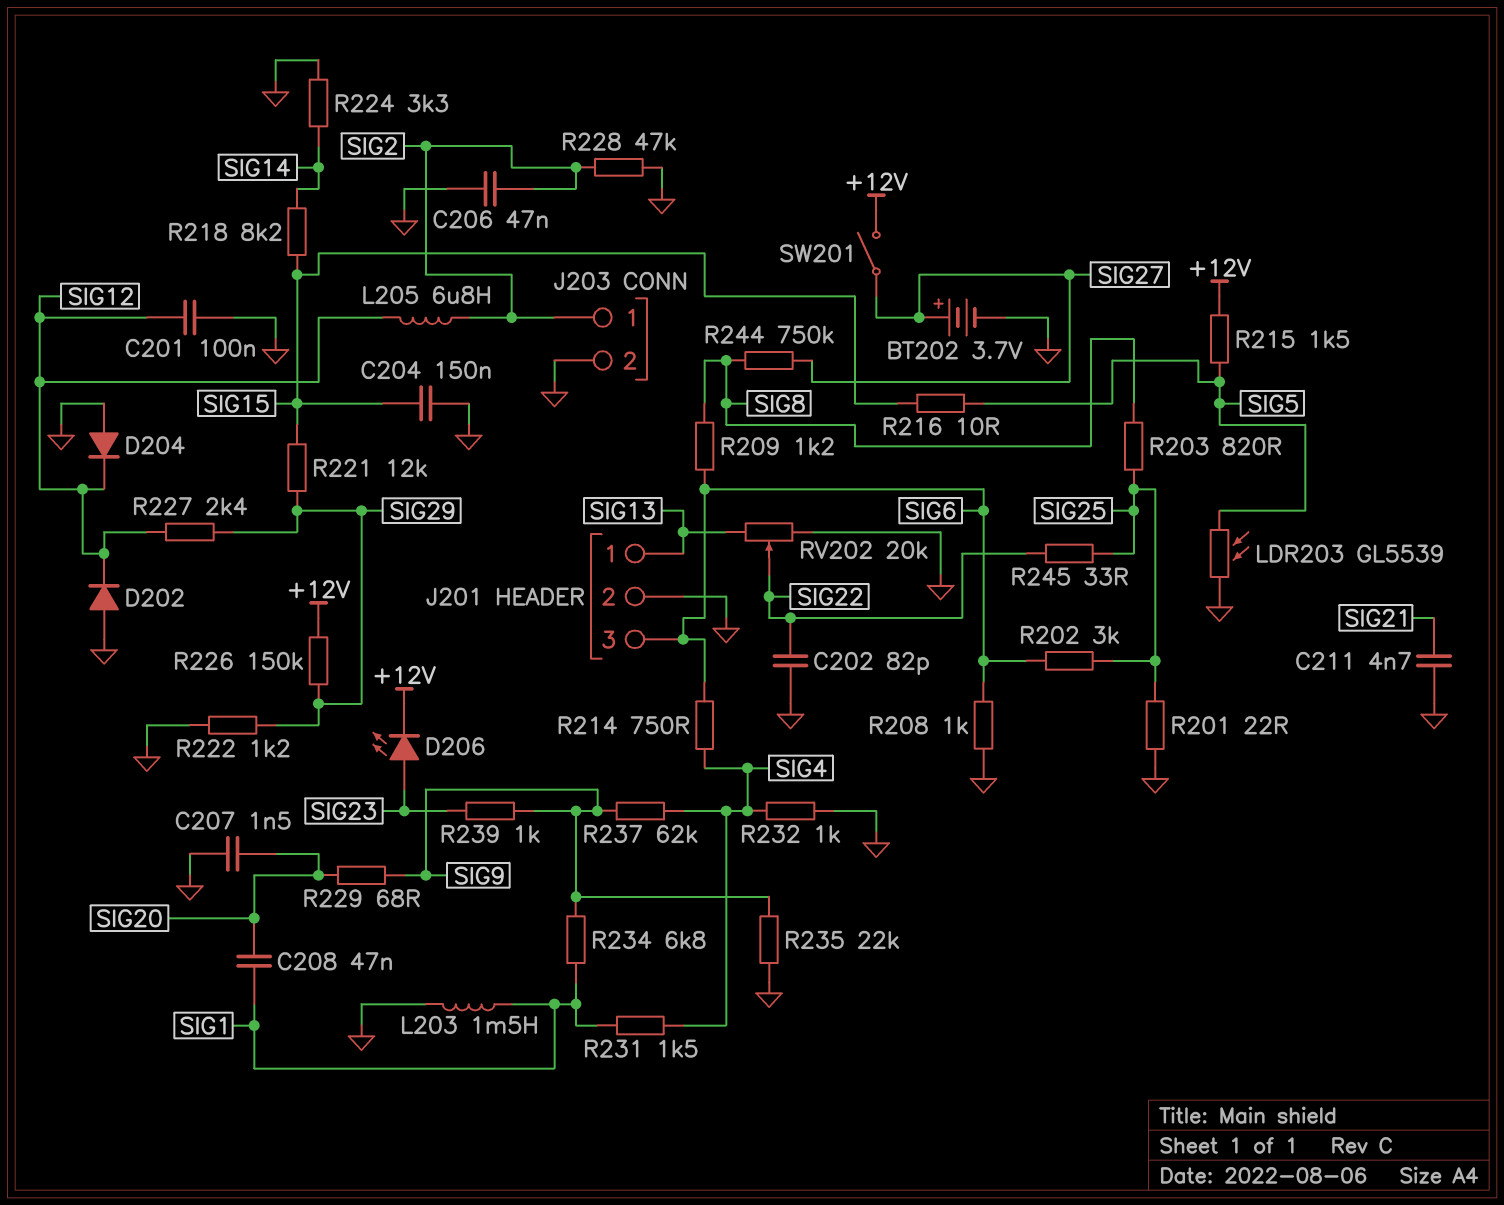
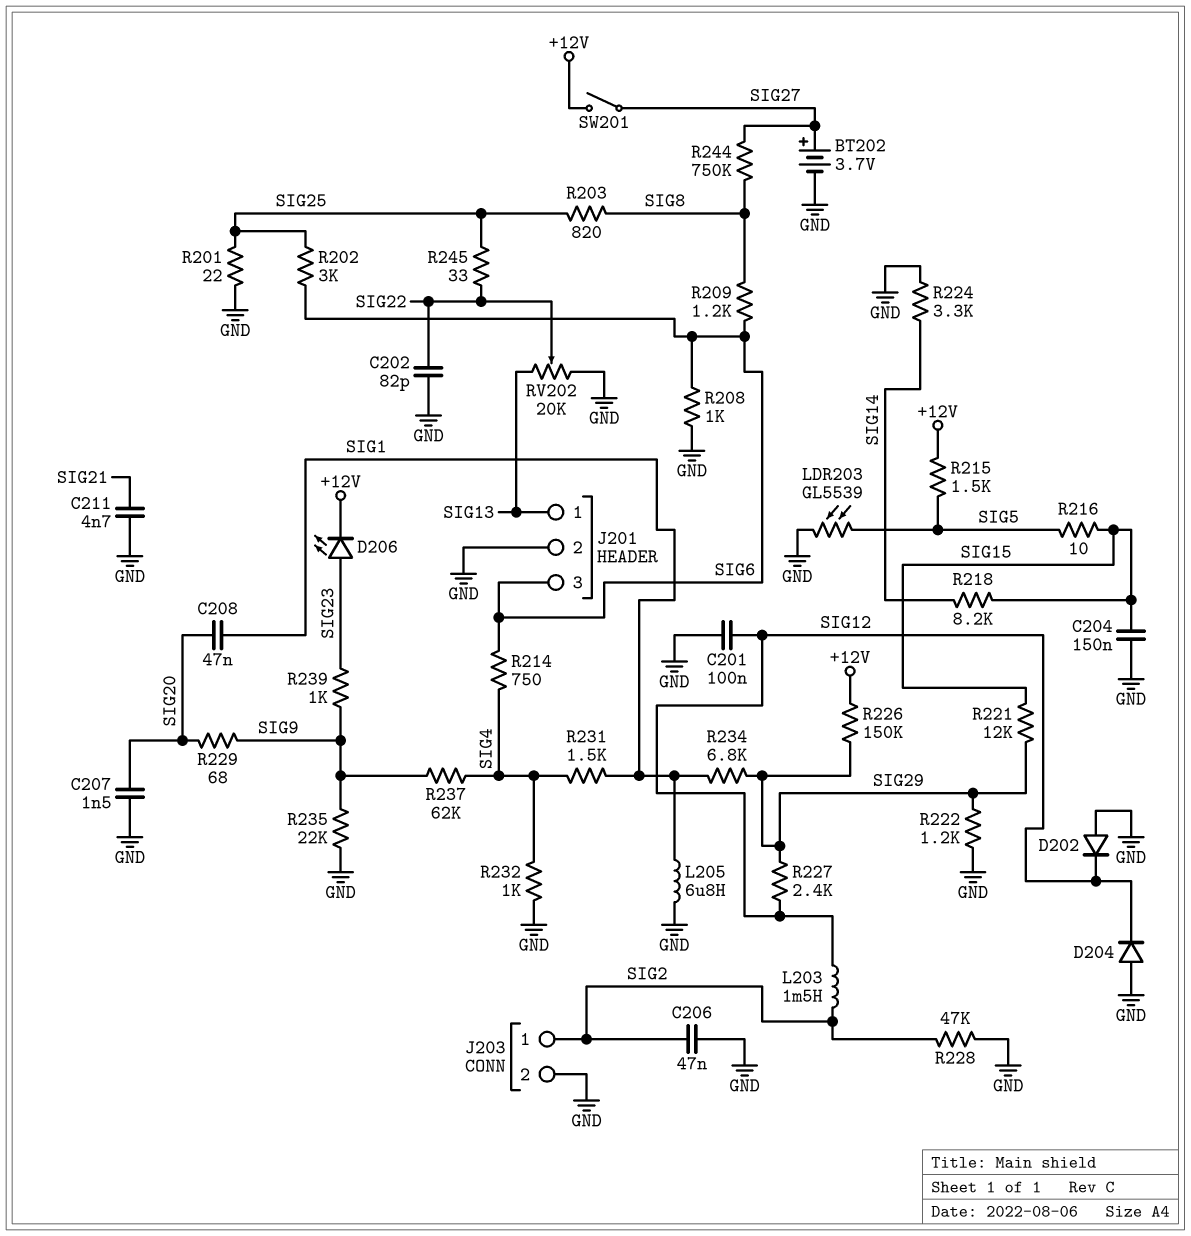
L203: 1.5mH (GND, SIG1) -> 1.5mH (SIG2, SIG12)
L205: 6.8uH (SIG2, SIG12) -> 6.8uH (GND, SIG1)
R234: 6.8k (SIG1, SIG9) -> 6.8k (SIG1, SIG29)

